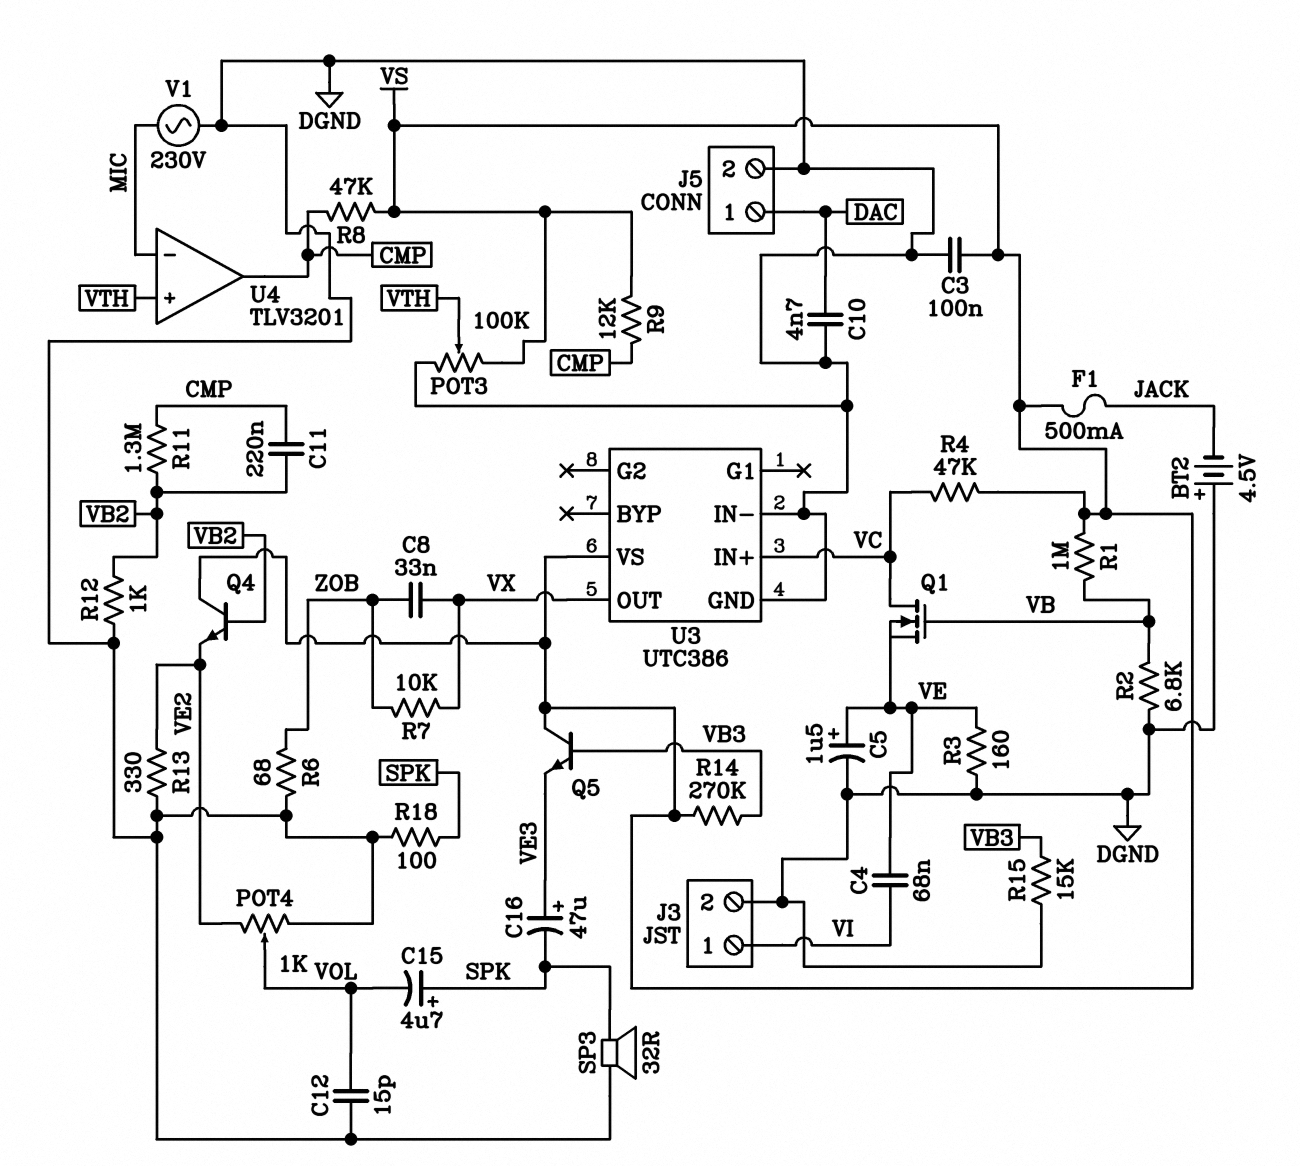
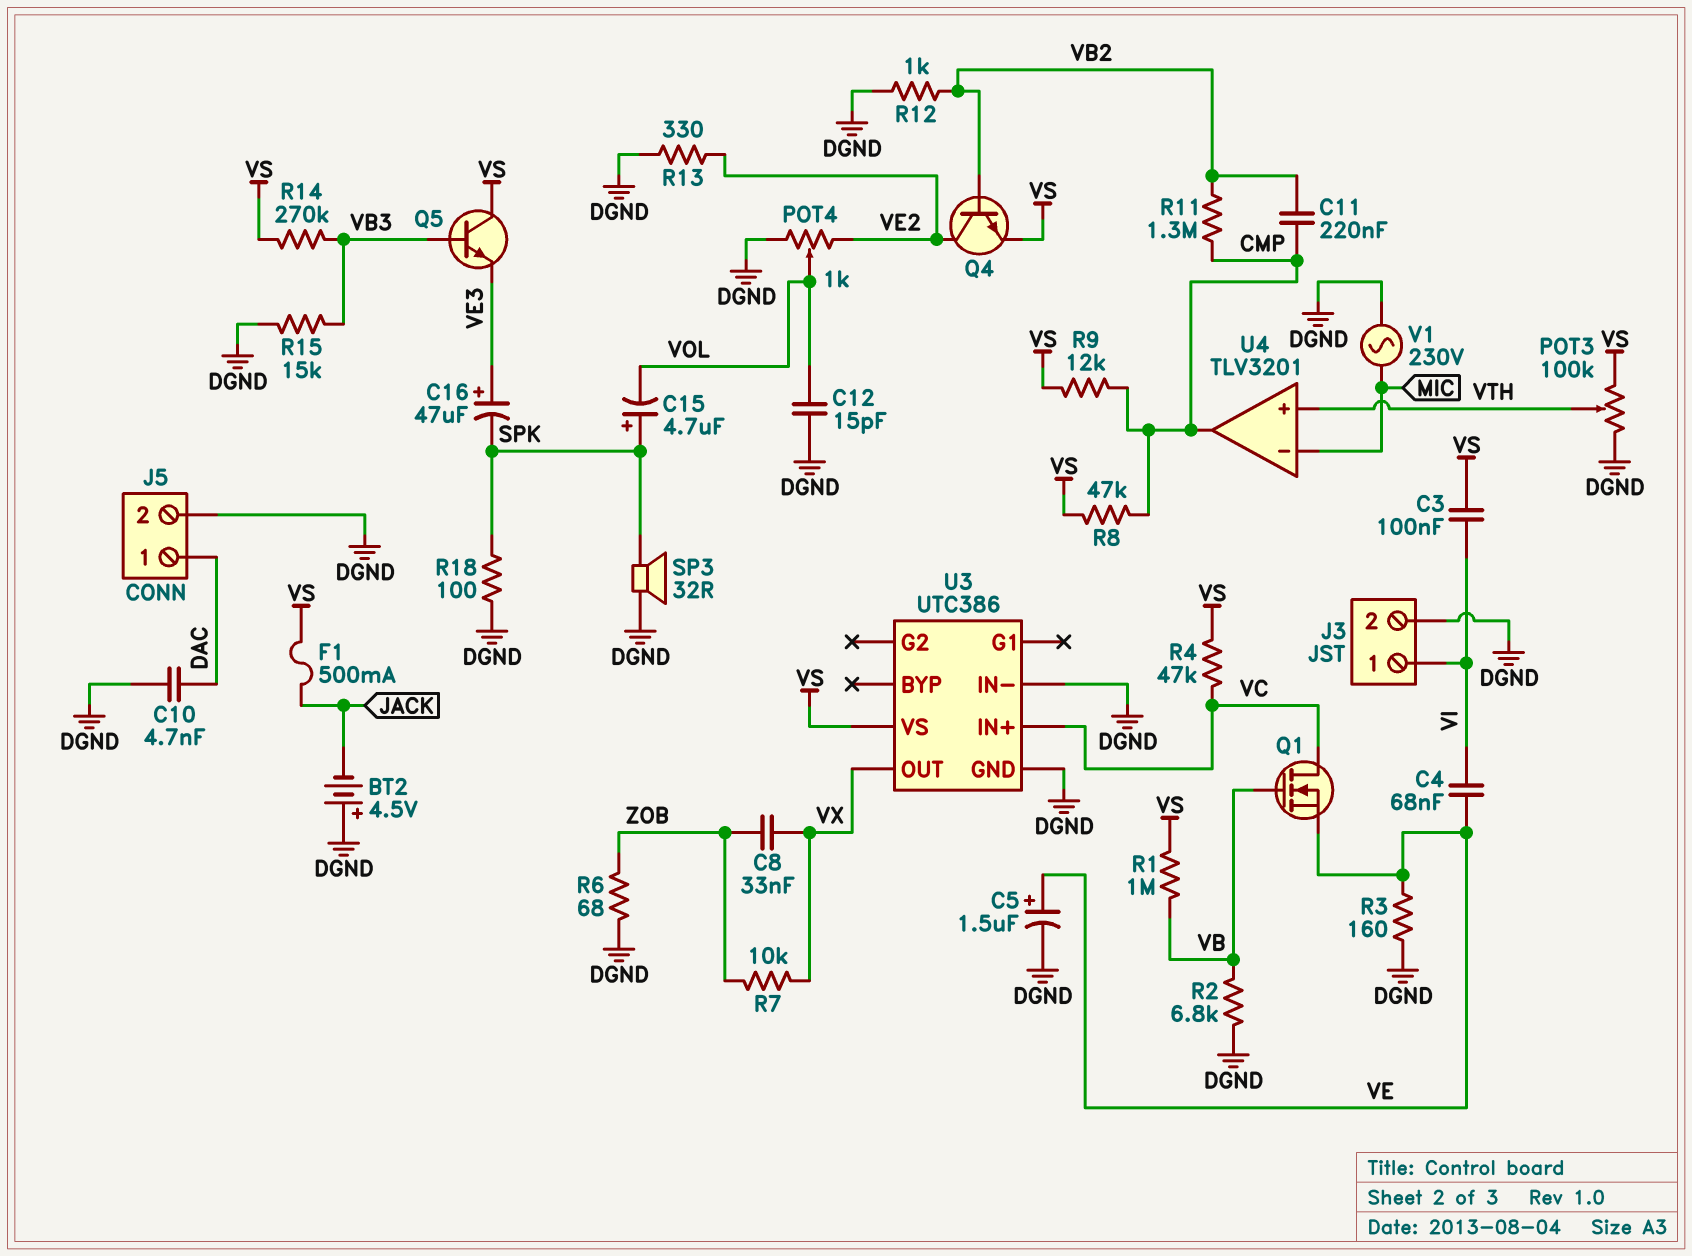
C3: 100nF (DGND, VS) -> 100nF (VI, VS)
Q4: NPN (B VB2, C VS, E VE2) -> NPN (B VB2, C VE2, E VS)

